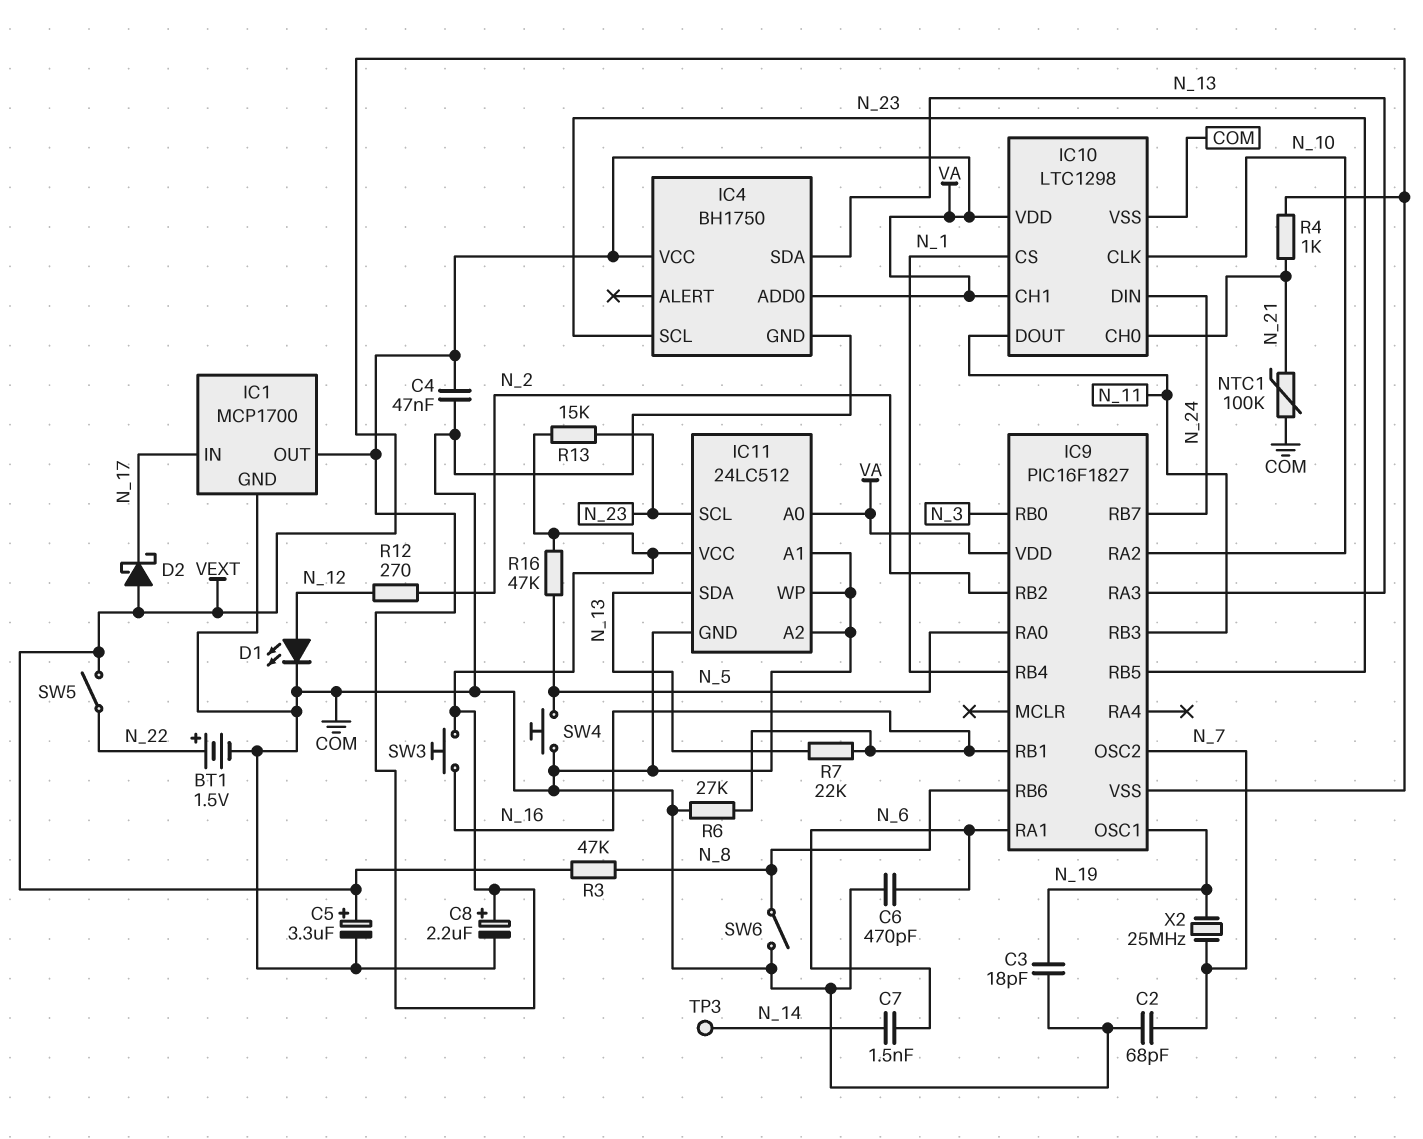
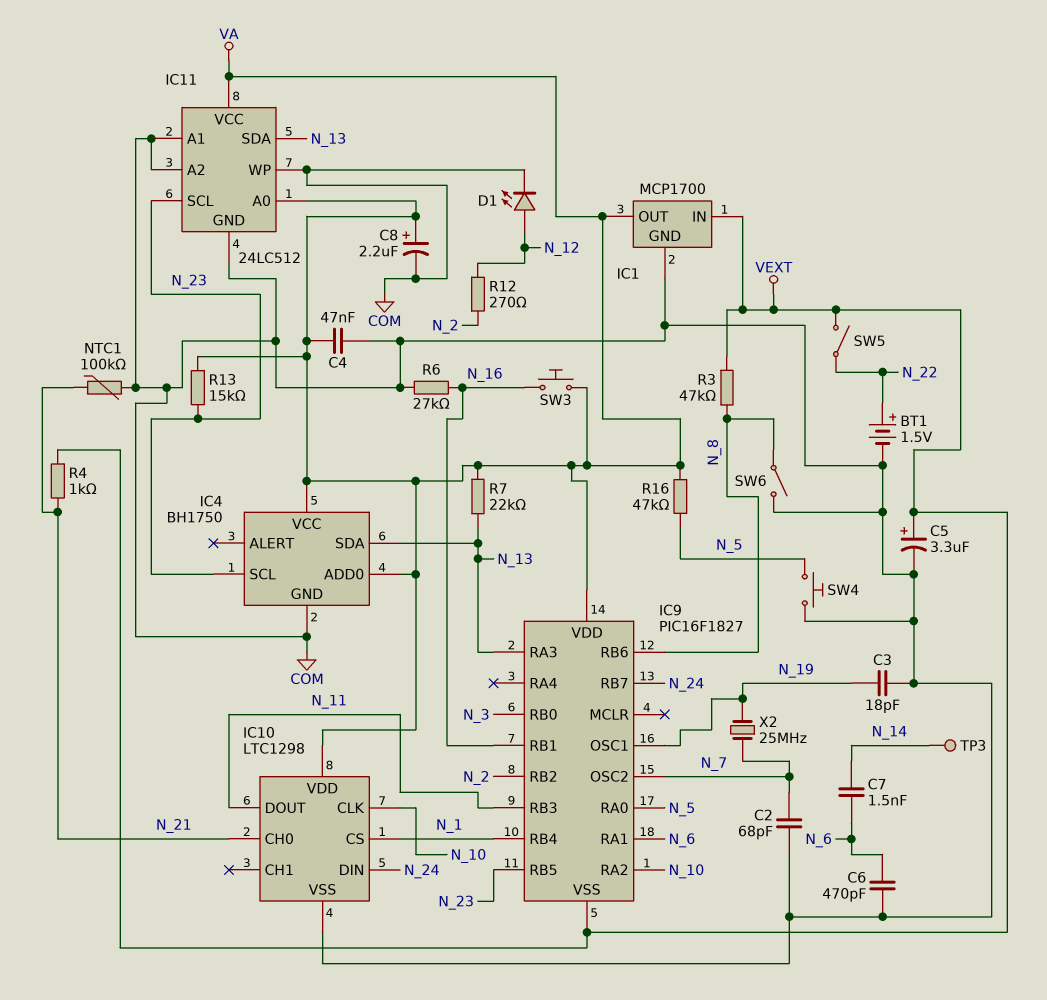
D2: schottky (A VEXT, K N_17) -> none
IC1 pin IN: N_17 -> VEXT
IC10 pin CH1: VA -> none
R7: 22k (N_13, N_16) -> 22k (N_13, VA)

